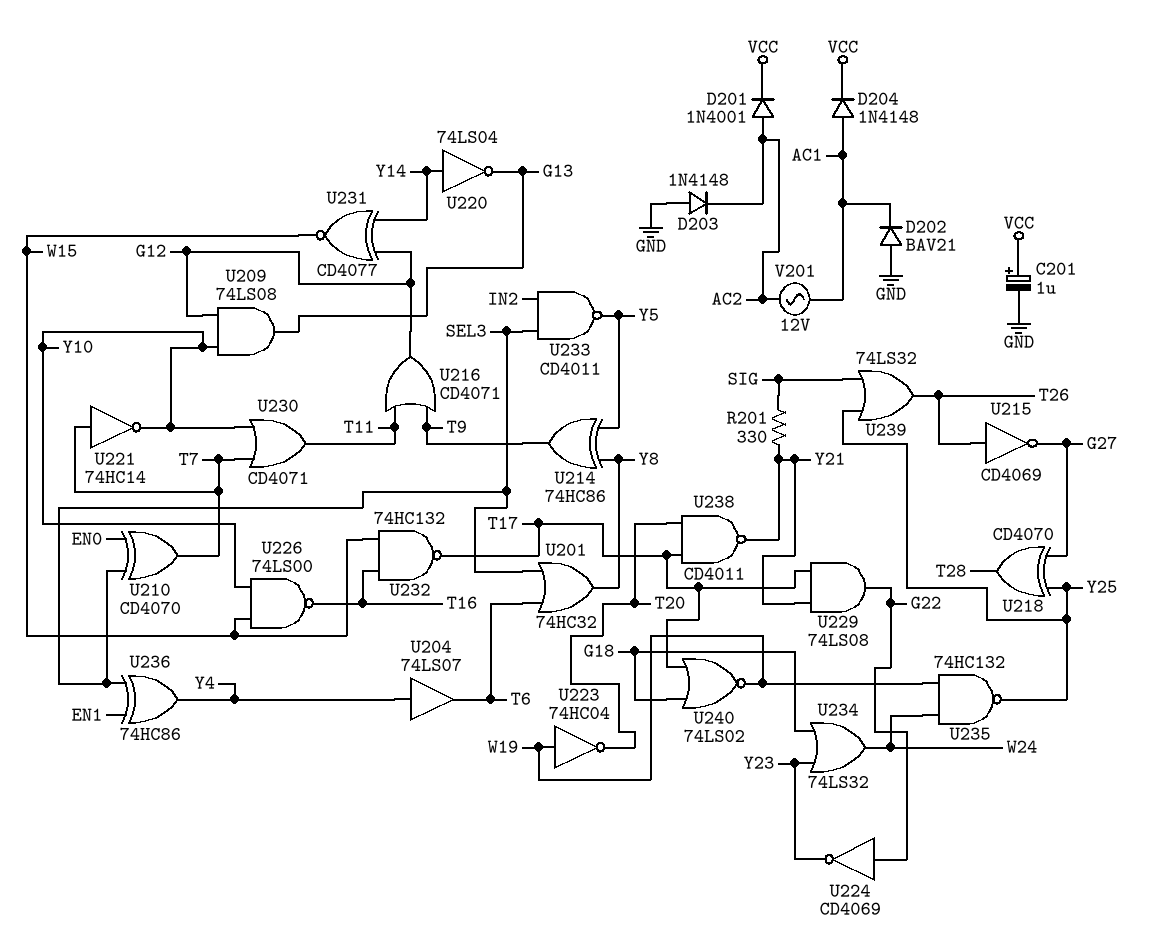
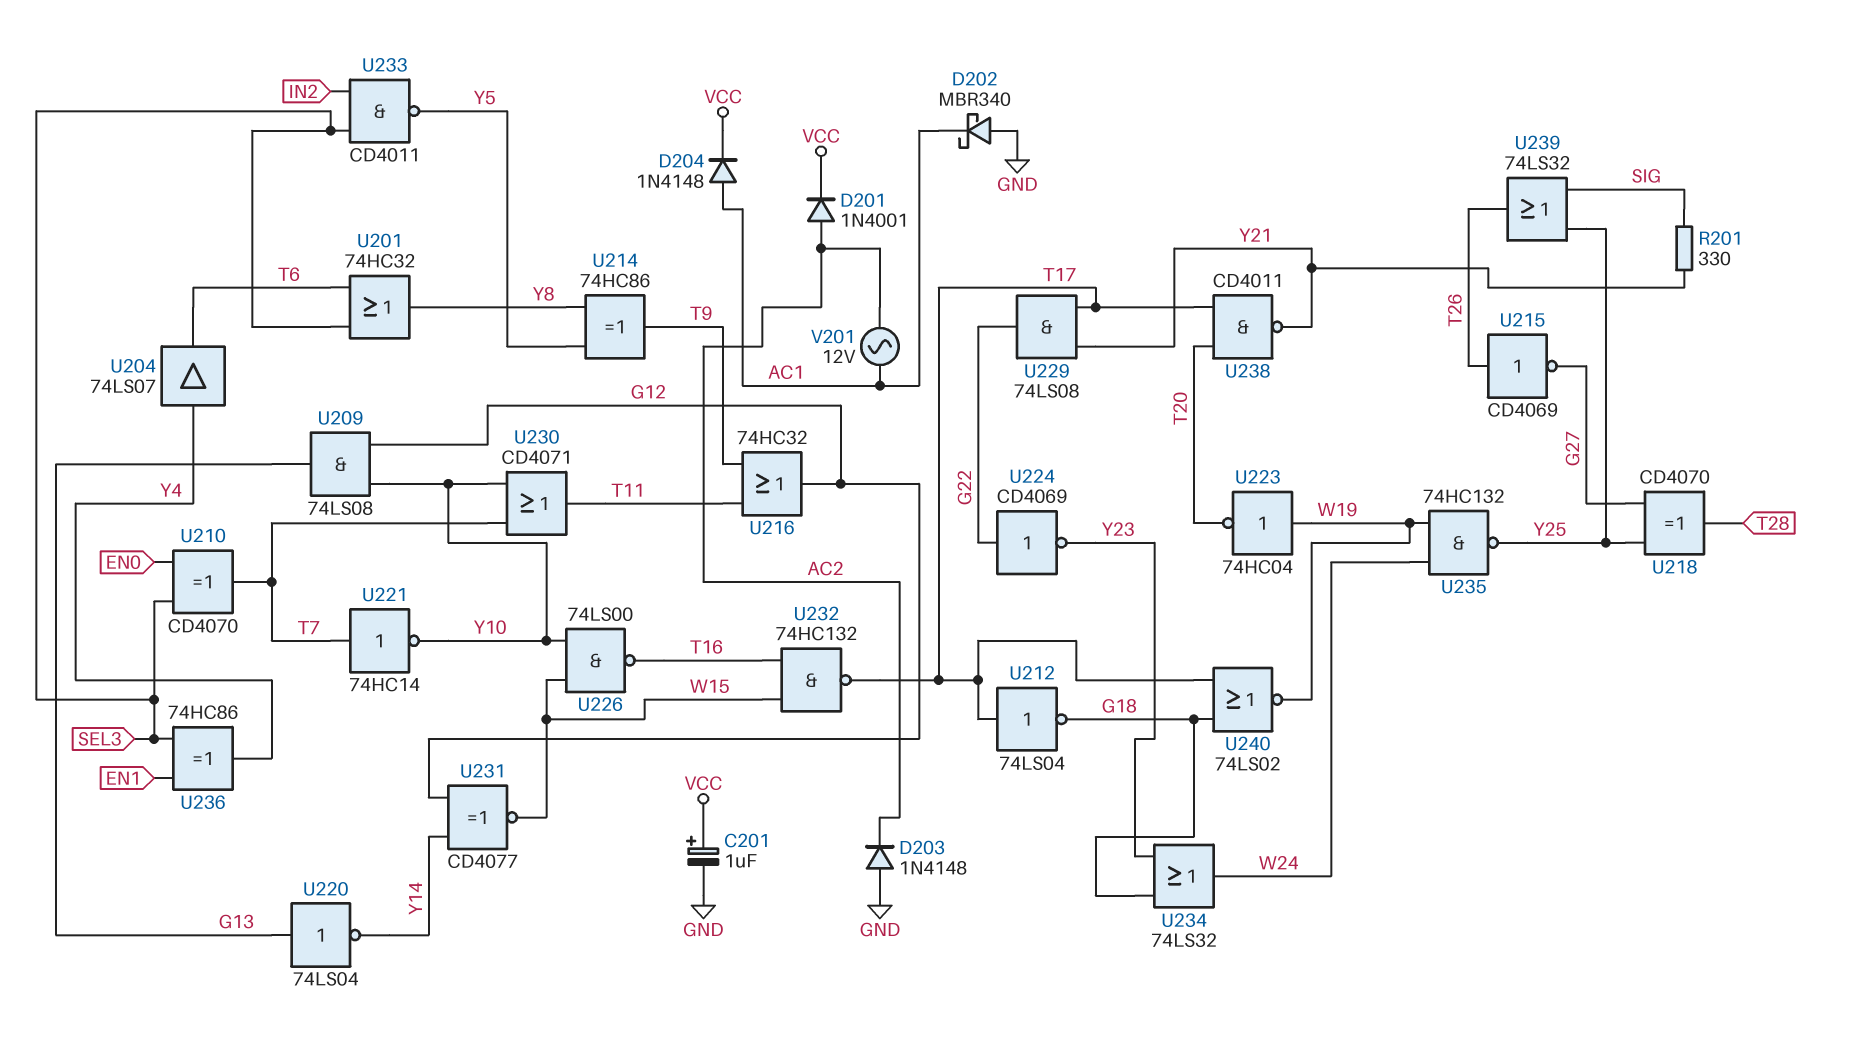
D202: diode BAV21 (A GND, K AC1) -> schottky MBR340 (A GND, K AC1)
U212: none -> NOT 74LS04 (in T17, out G18)
U216: OR CD4071 (in T9, in T11, out G12) -> OR 74HC32 (in T9, in T11, out G12)
U220: NOT 74LS04 (in Y14, out G13) -> NOT 74LS04 (in G13, out Y14)

